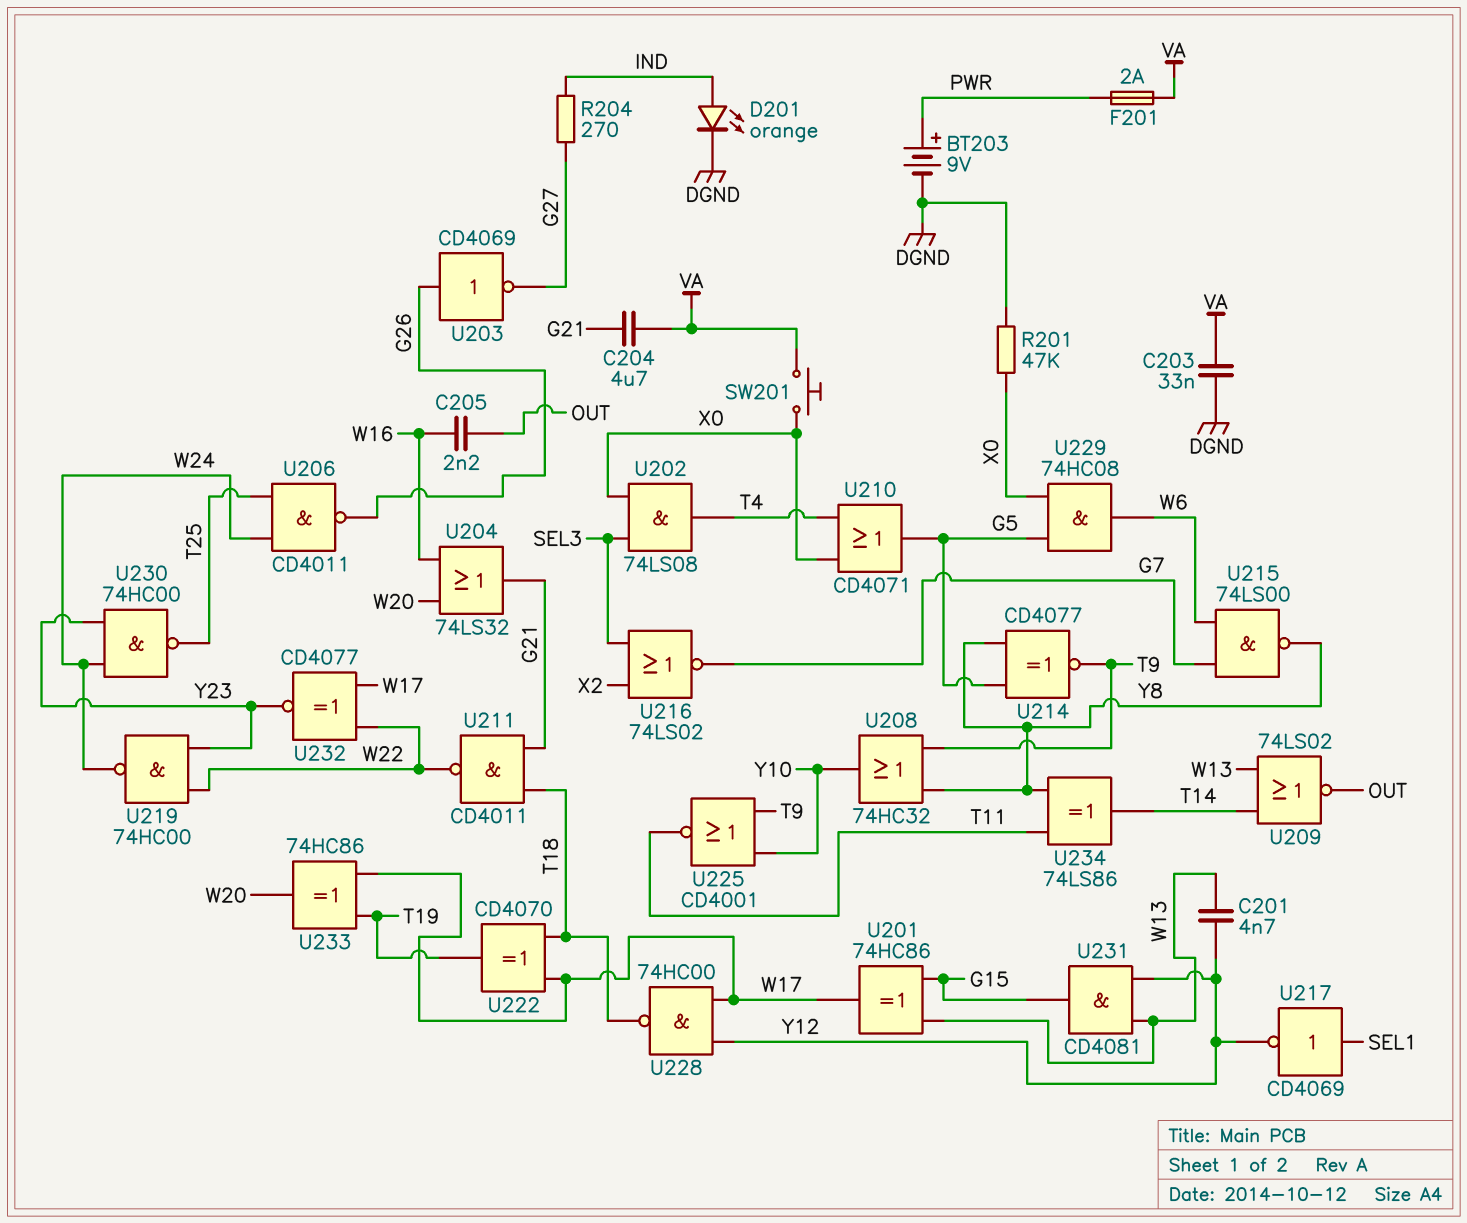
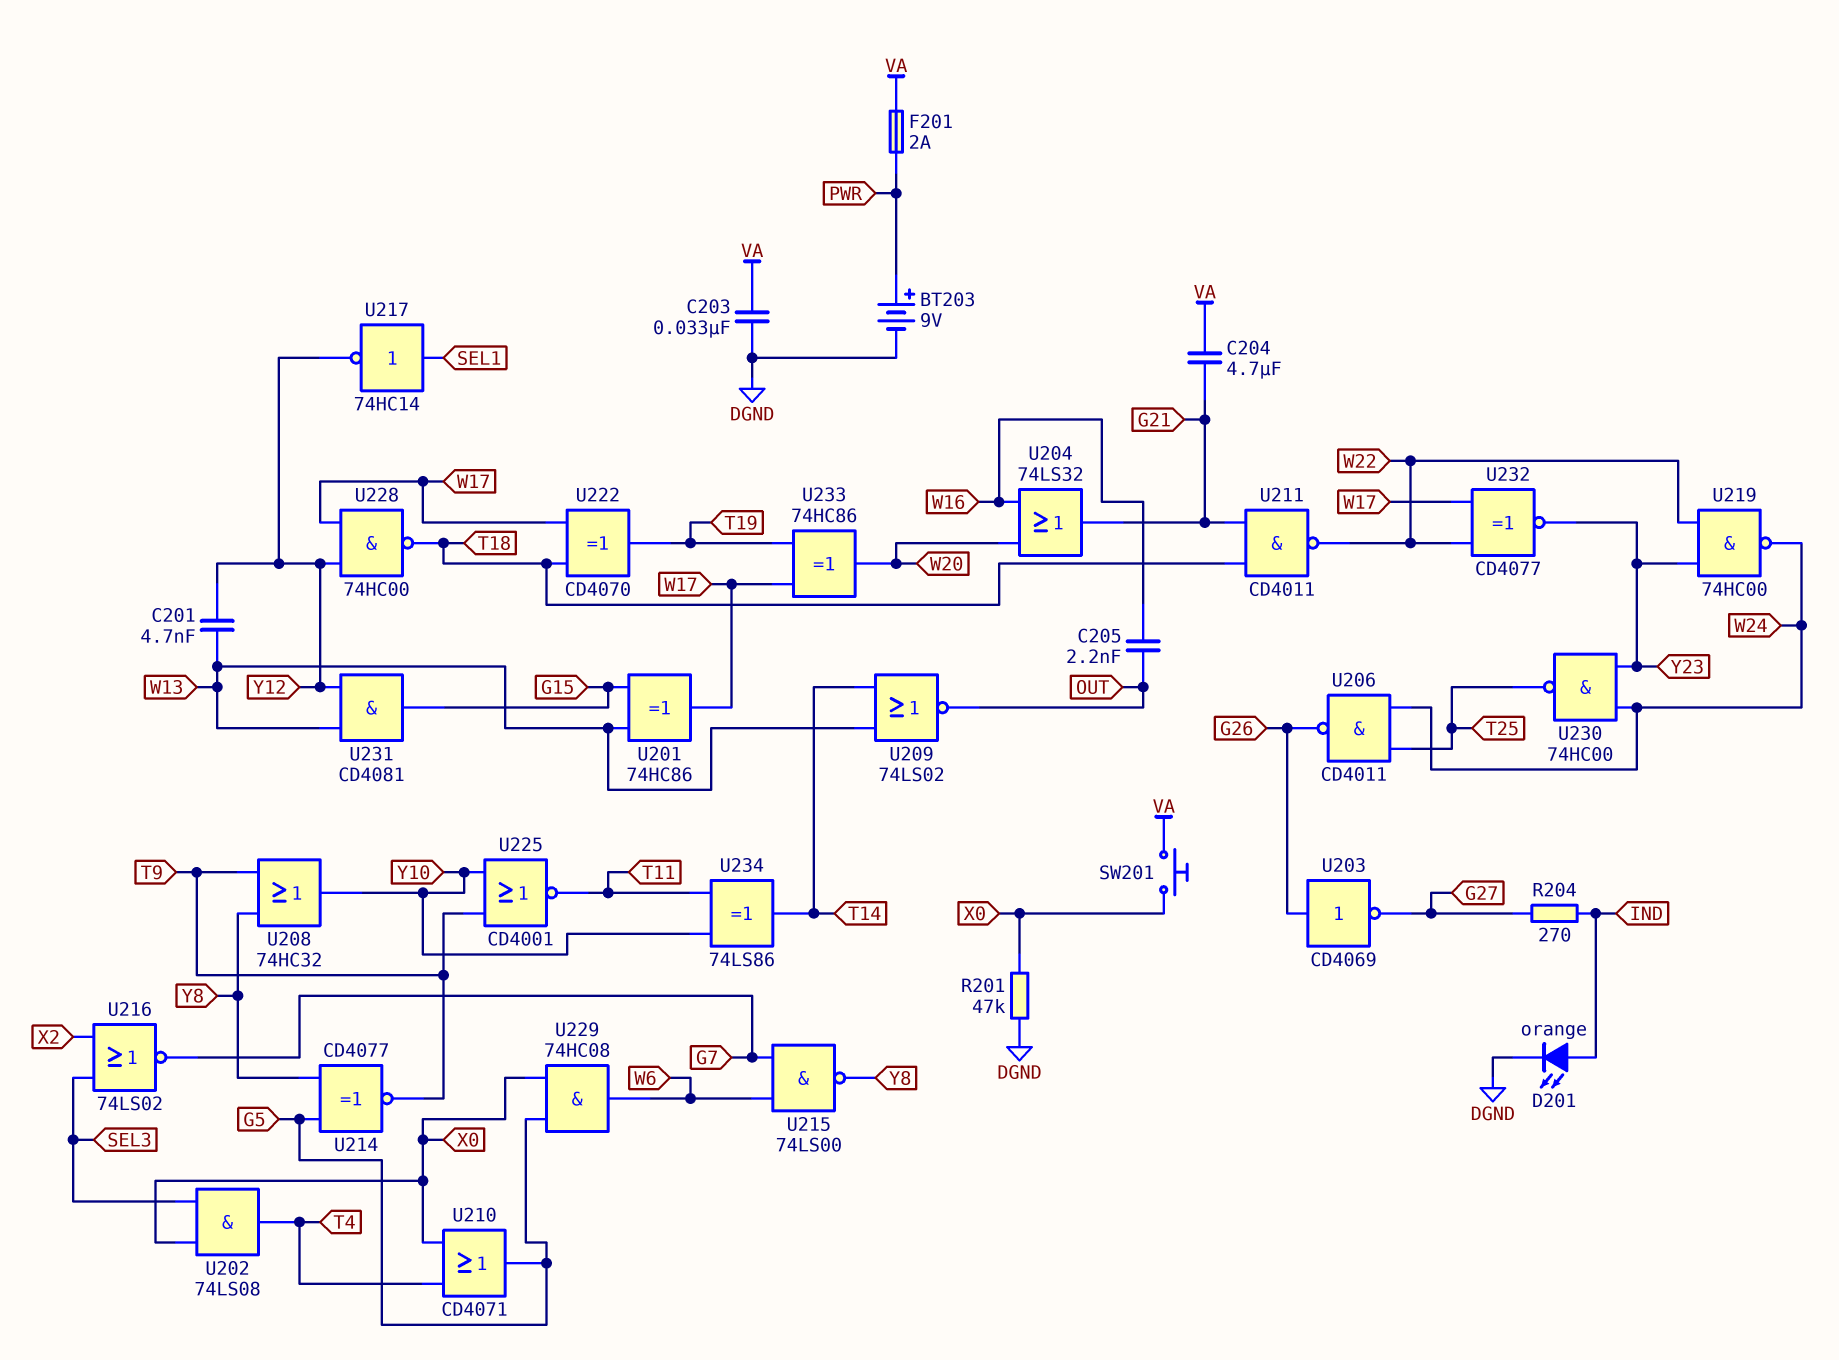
U217: NOT CD4069 (in SEL1, out Y12) -> NOT 74HC14 (in SEL1, out Y12)
U234: XOR 74LS86 (in T11, in Y8, out T14) -> XOR 74LS86 (in T11, in Y10, out T14)

